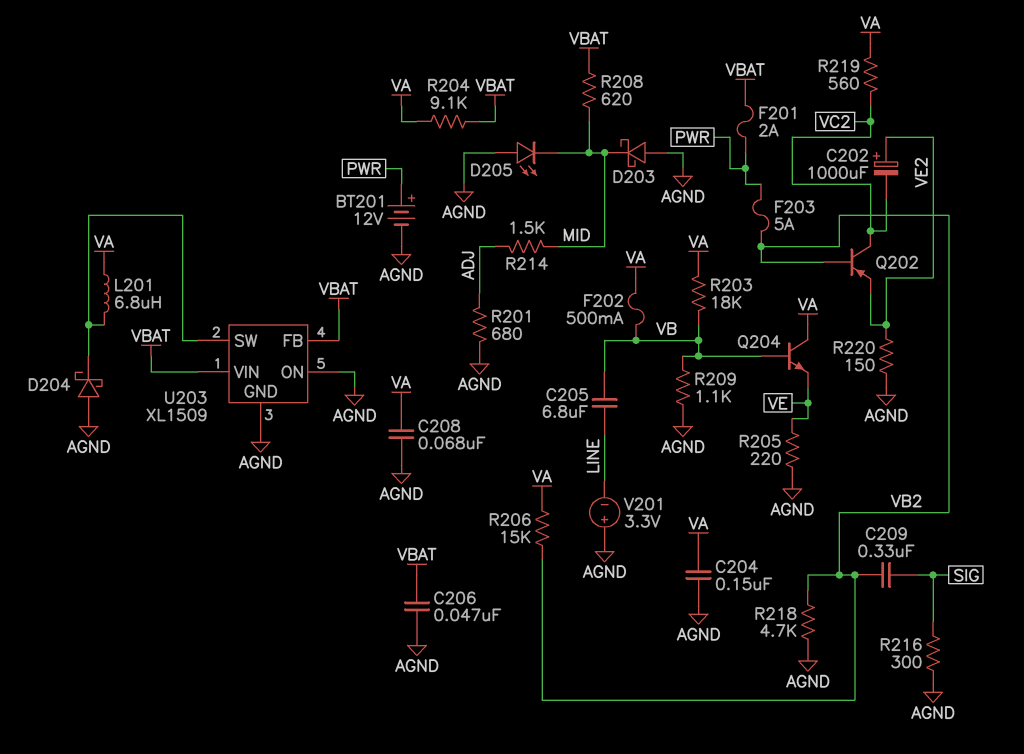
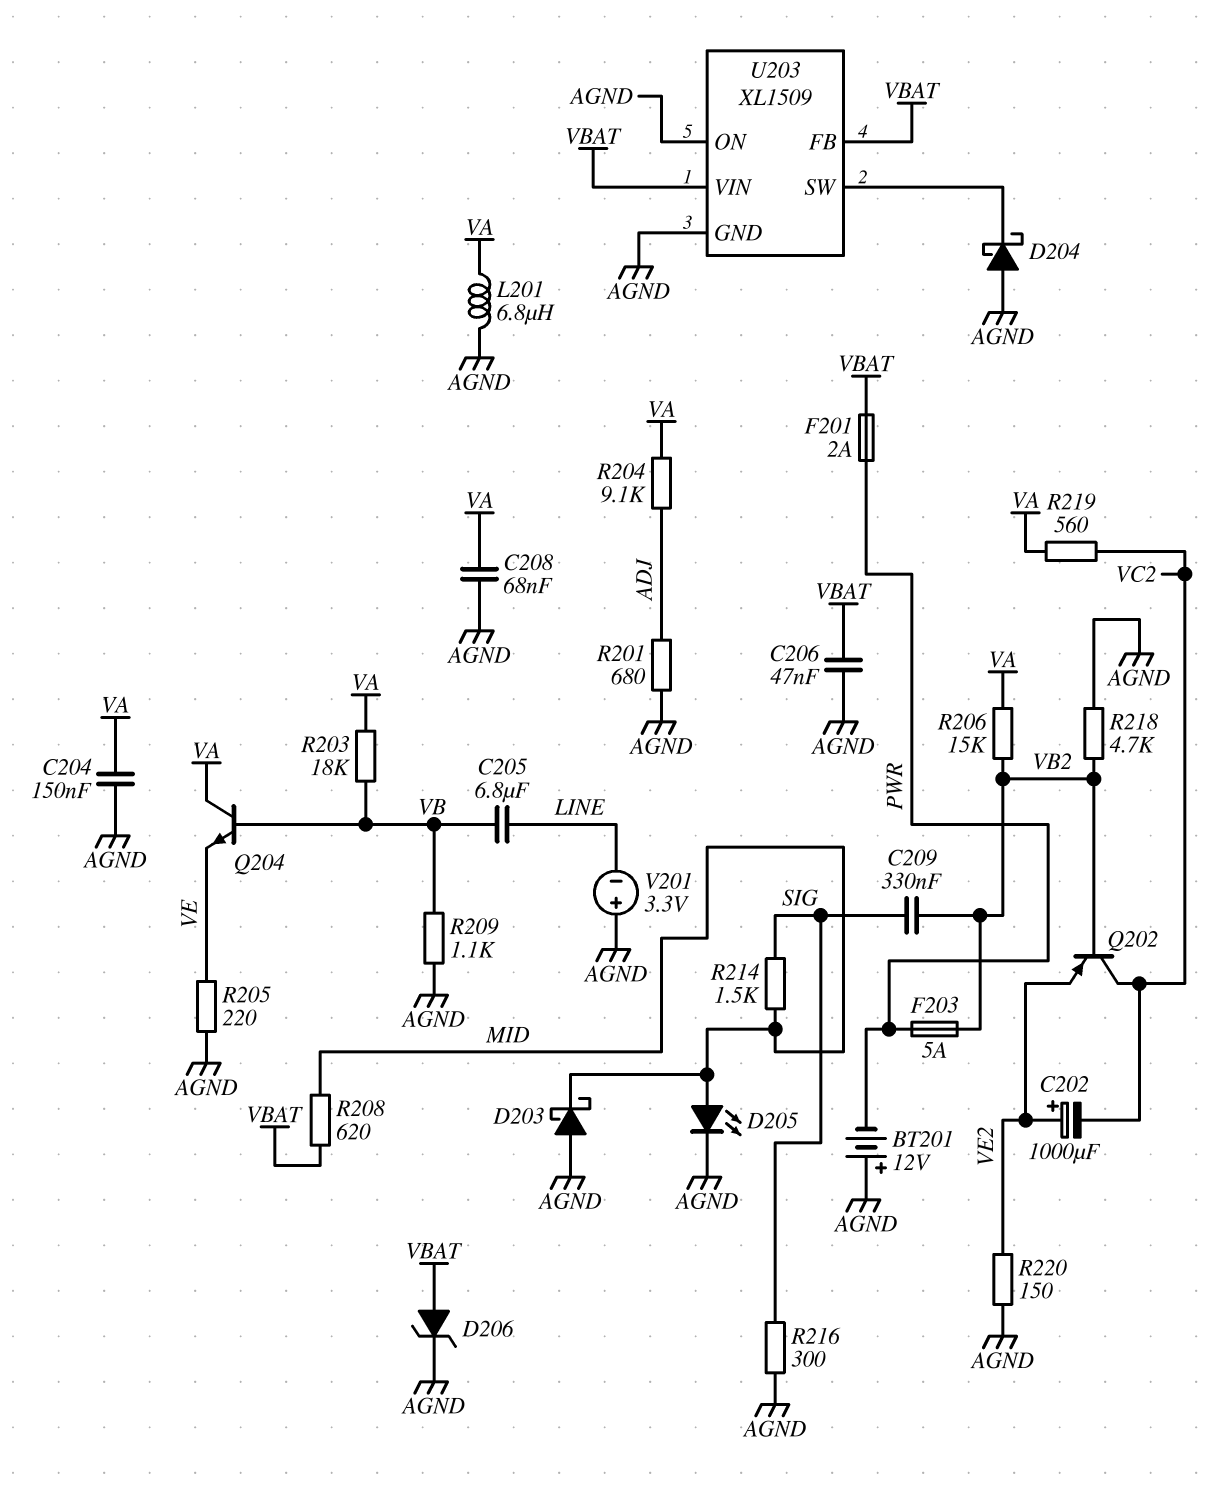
BT201: 12V (plus PWR, minus AGND) -> 12V (plus AGND, minus PWR)
D205: LED (A AGND, K MID) -> LED (A MID, K AGND)
D206: none -> zener (A VBAT, K AGND)
F202: 500mA (VA, VB) -> none
L201: 6.8uH (U203/SW, VA) -> 6.8uH (AGND, VA)
R204: 9.1k (VA, VBAT) -> 9.1k (ADJ, VA)
R214: 1.5k (ADJ, MID) -> 1.5k (MID, SIG)

